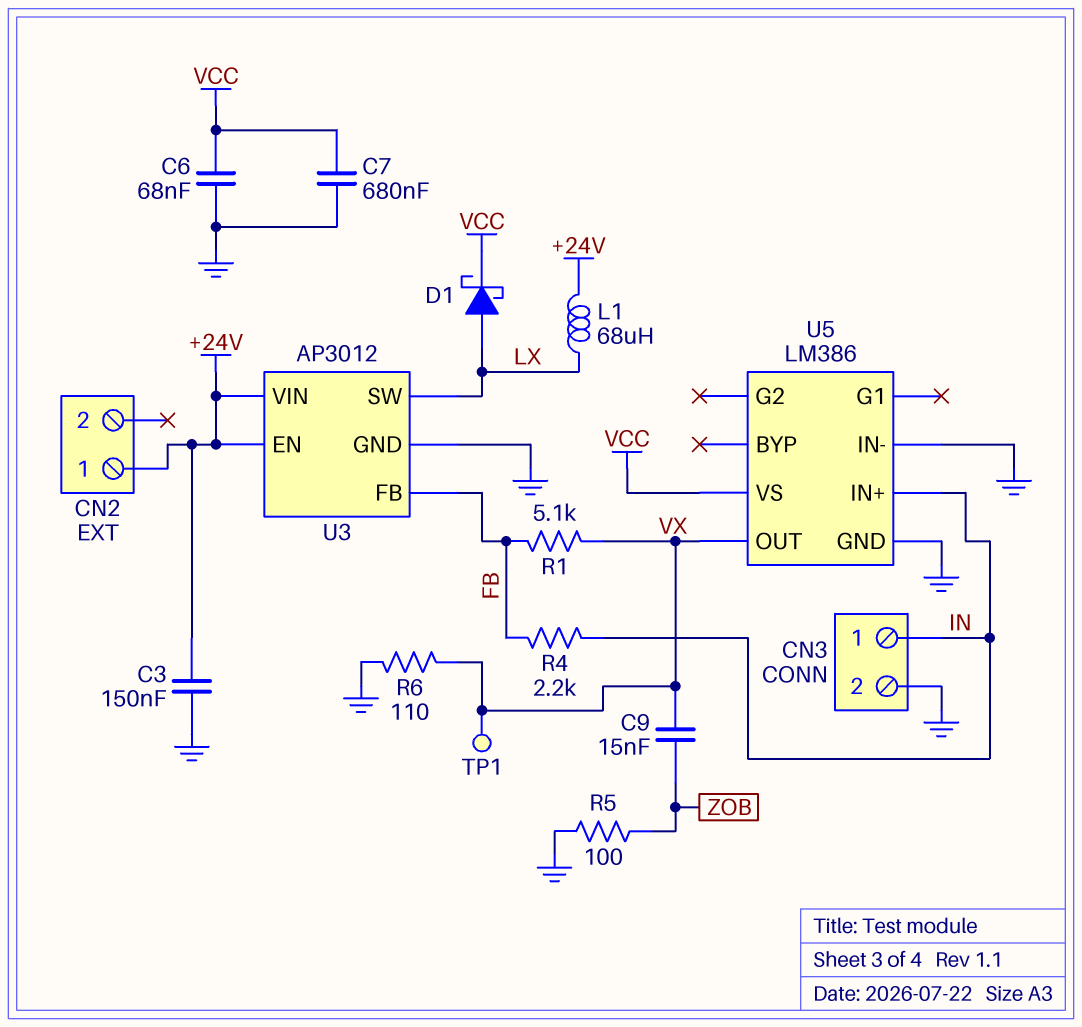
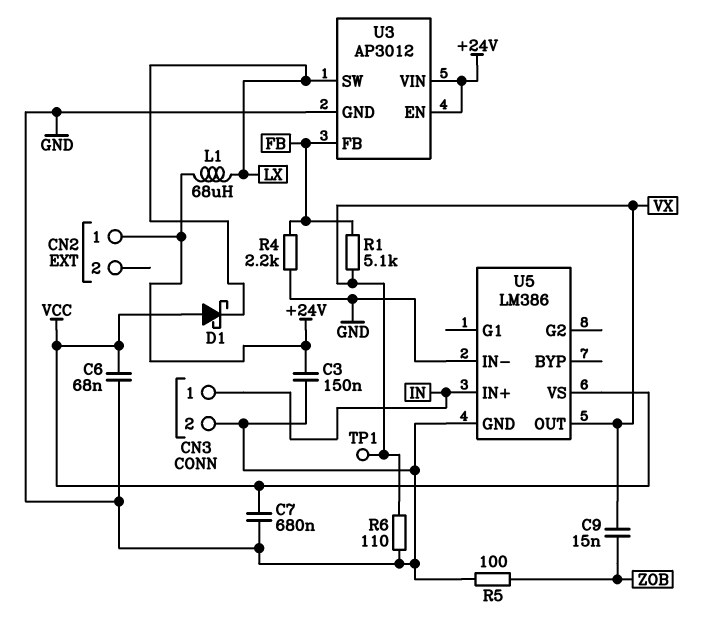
D1: schottky (A LX, K VCC) -> schottky (A VCC, K LX)
R4: 2.2k (FB, IN) -> 2.2k (FB, GND)

